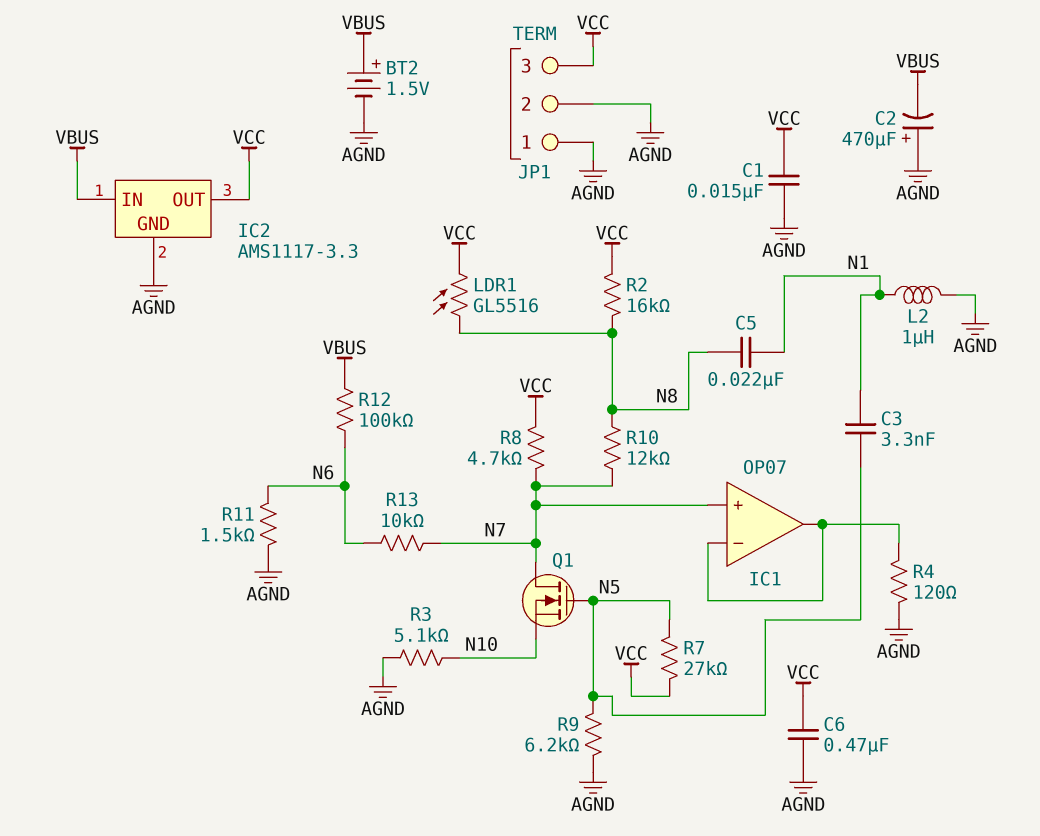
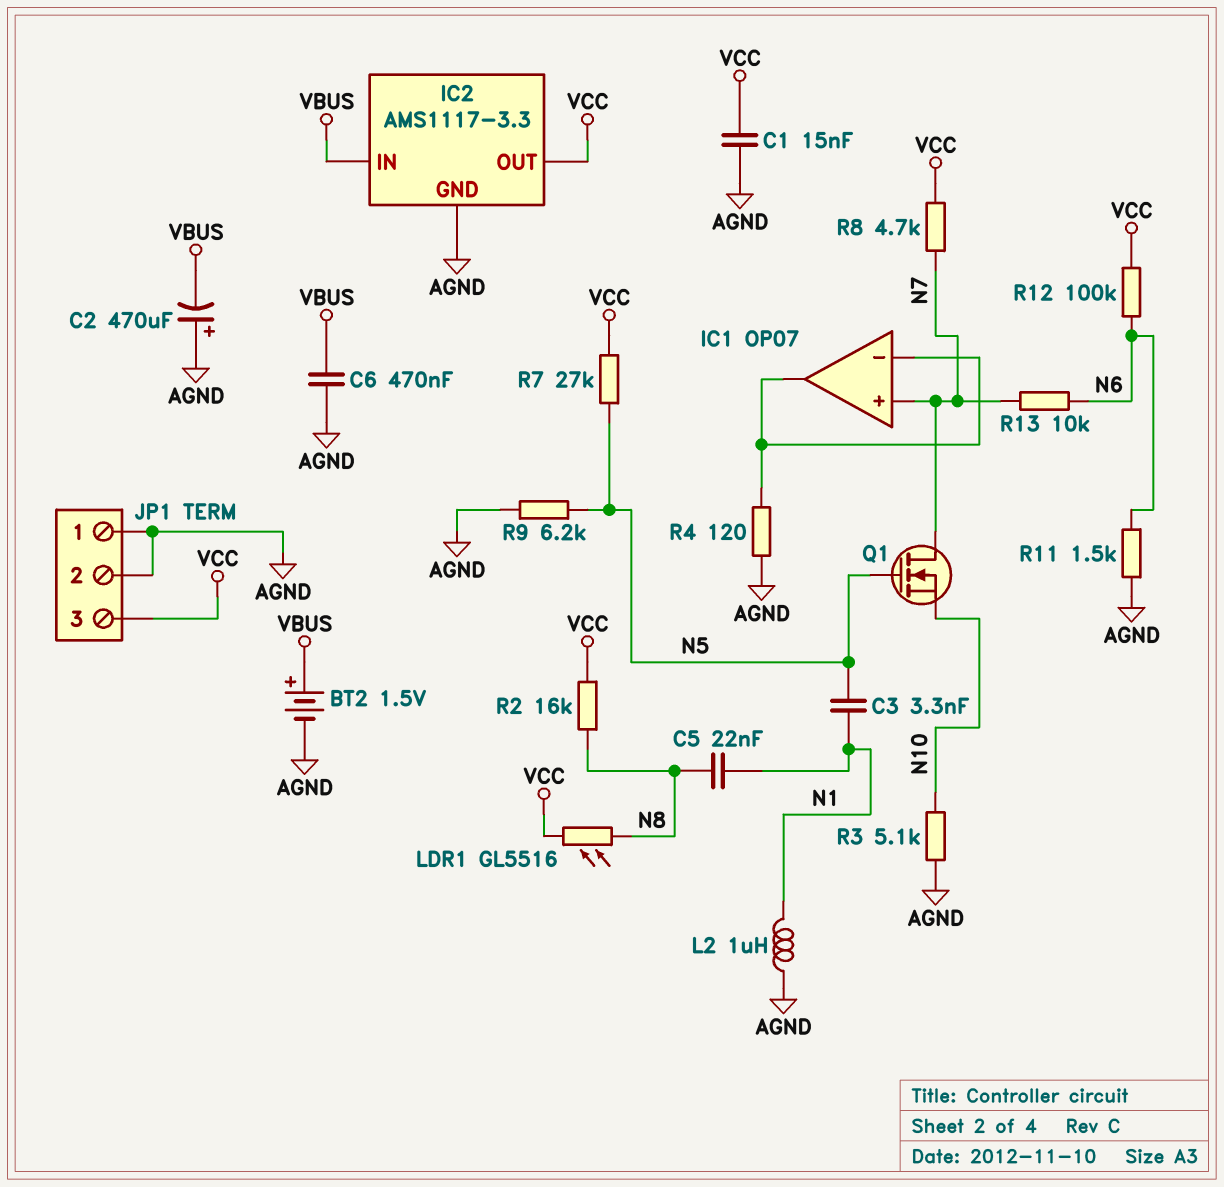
C6: 470nF (AGND, VCC) -> 470nF (AGND, VBUS)
R10: 12k (N7, N8) -> none
R12: 100k (N6, VBUS) -> 100k (N6, VCC)

